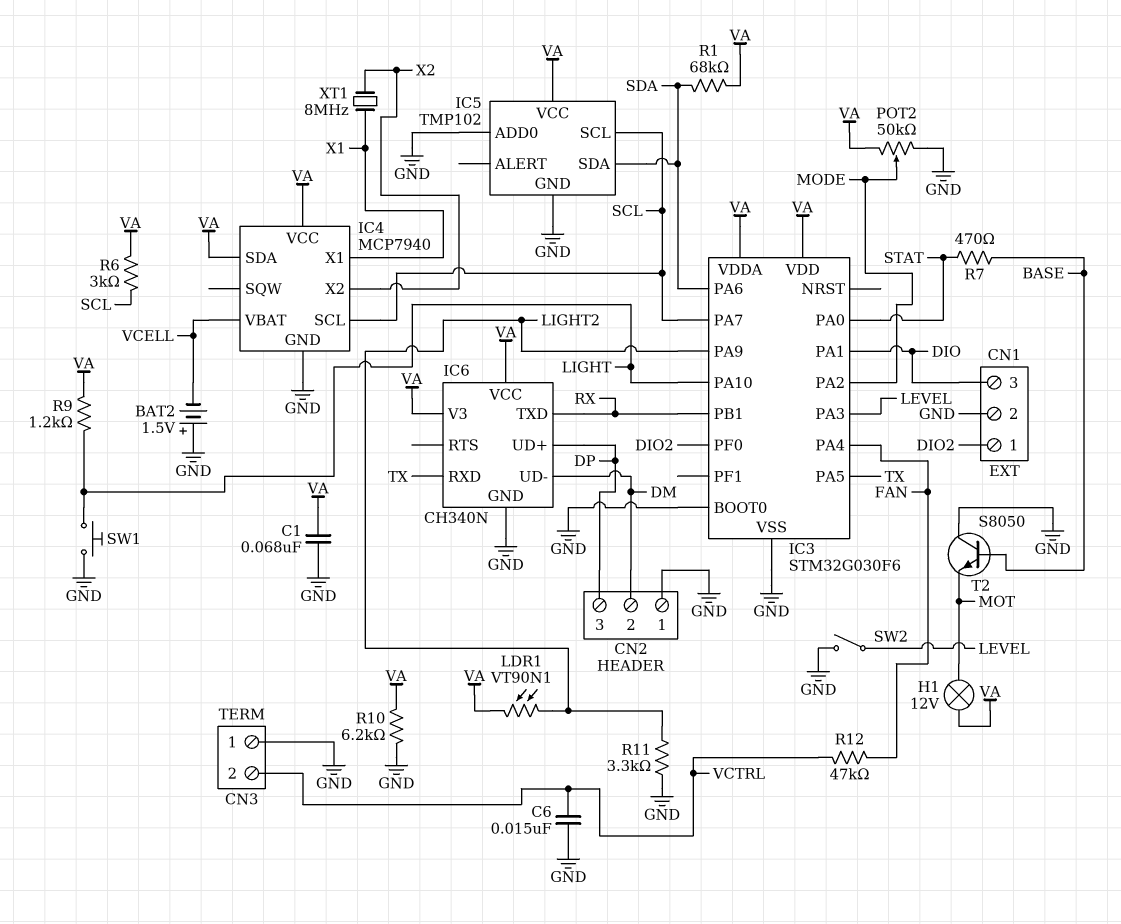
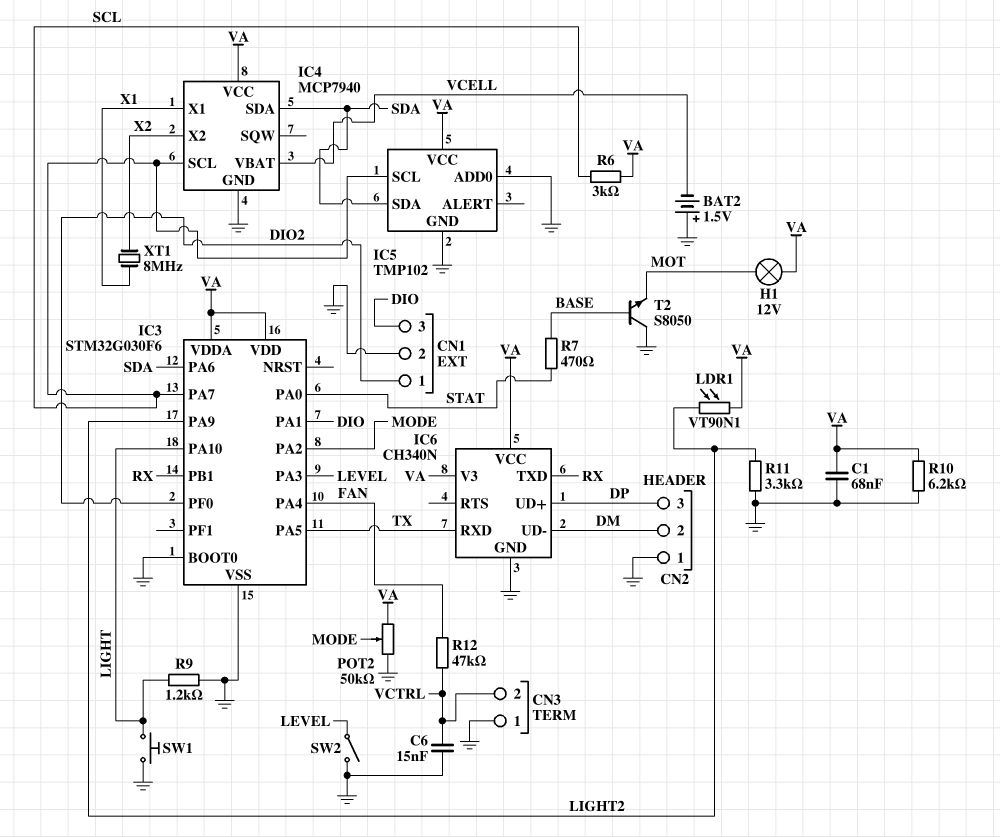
IC4 pin SDA: VA -> SDA
R1: 68k (SDA, VA) -> none
R9: 1.2k (LIGHT, VA) -> 1.2k (GND, LIGHT)

